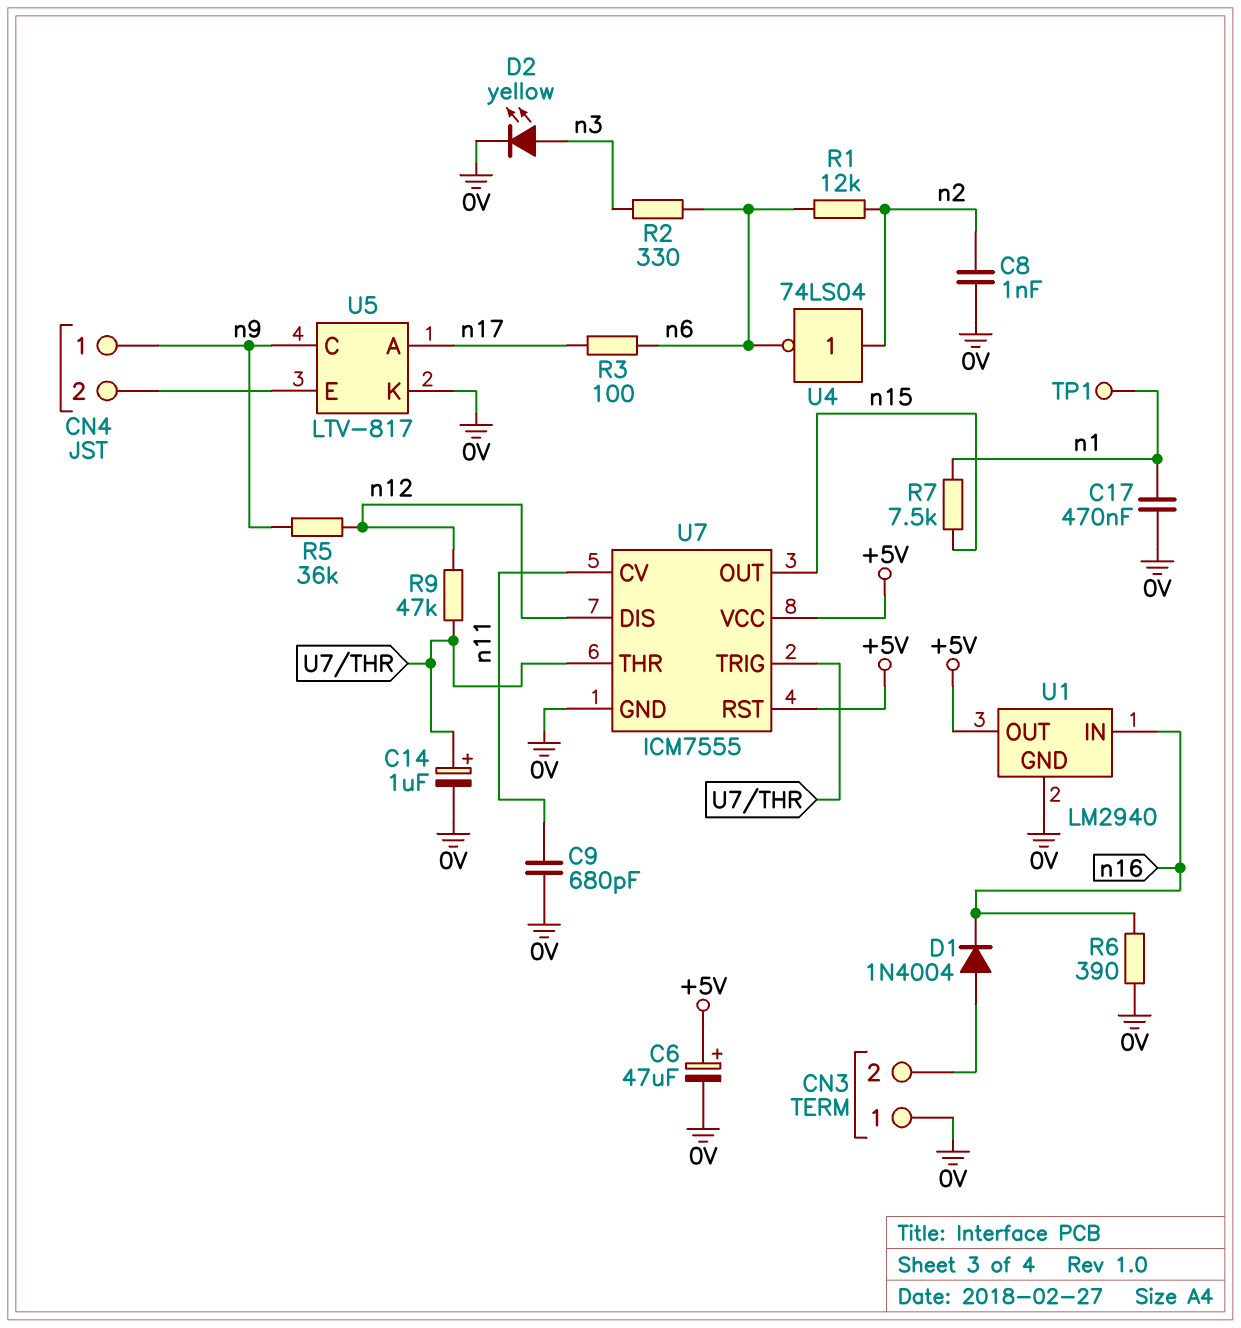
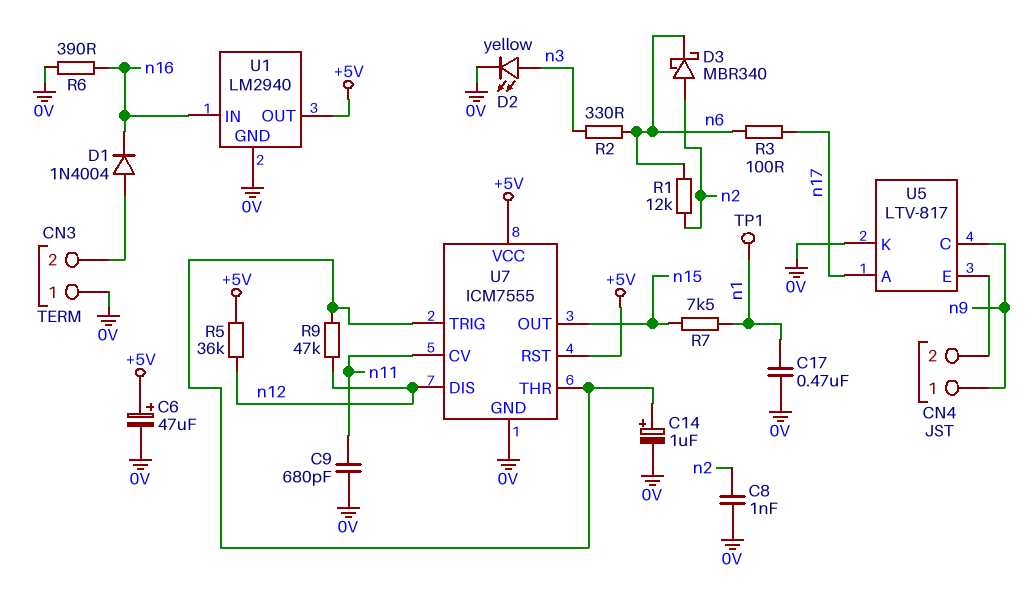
D3: none -> schottky MBR340 (A n2, K n6)
R5: 36k (n9, n12) -> 36k (+5V, n12)
U4: NOT 74LS04 (in n2, out n6) -> none

